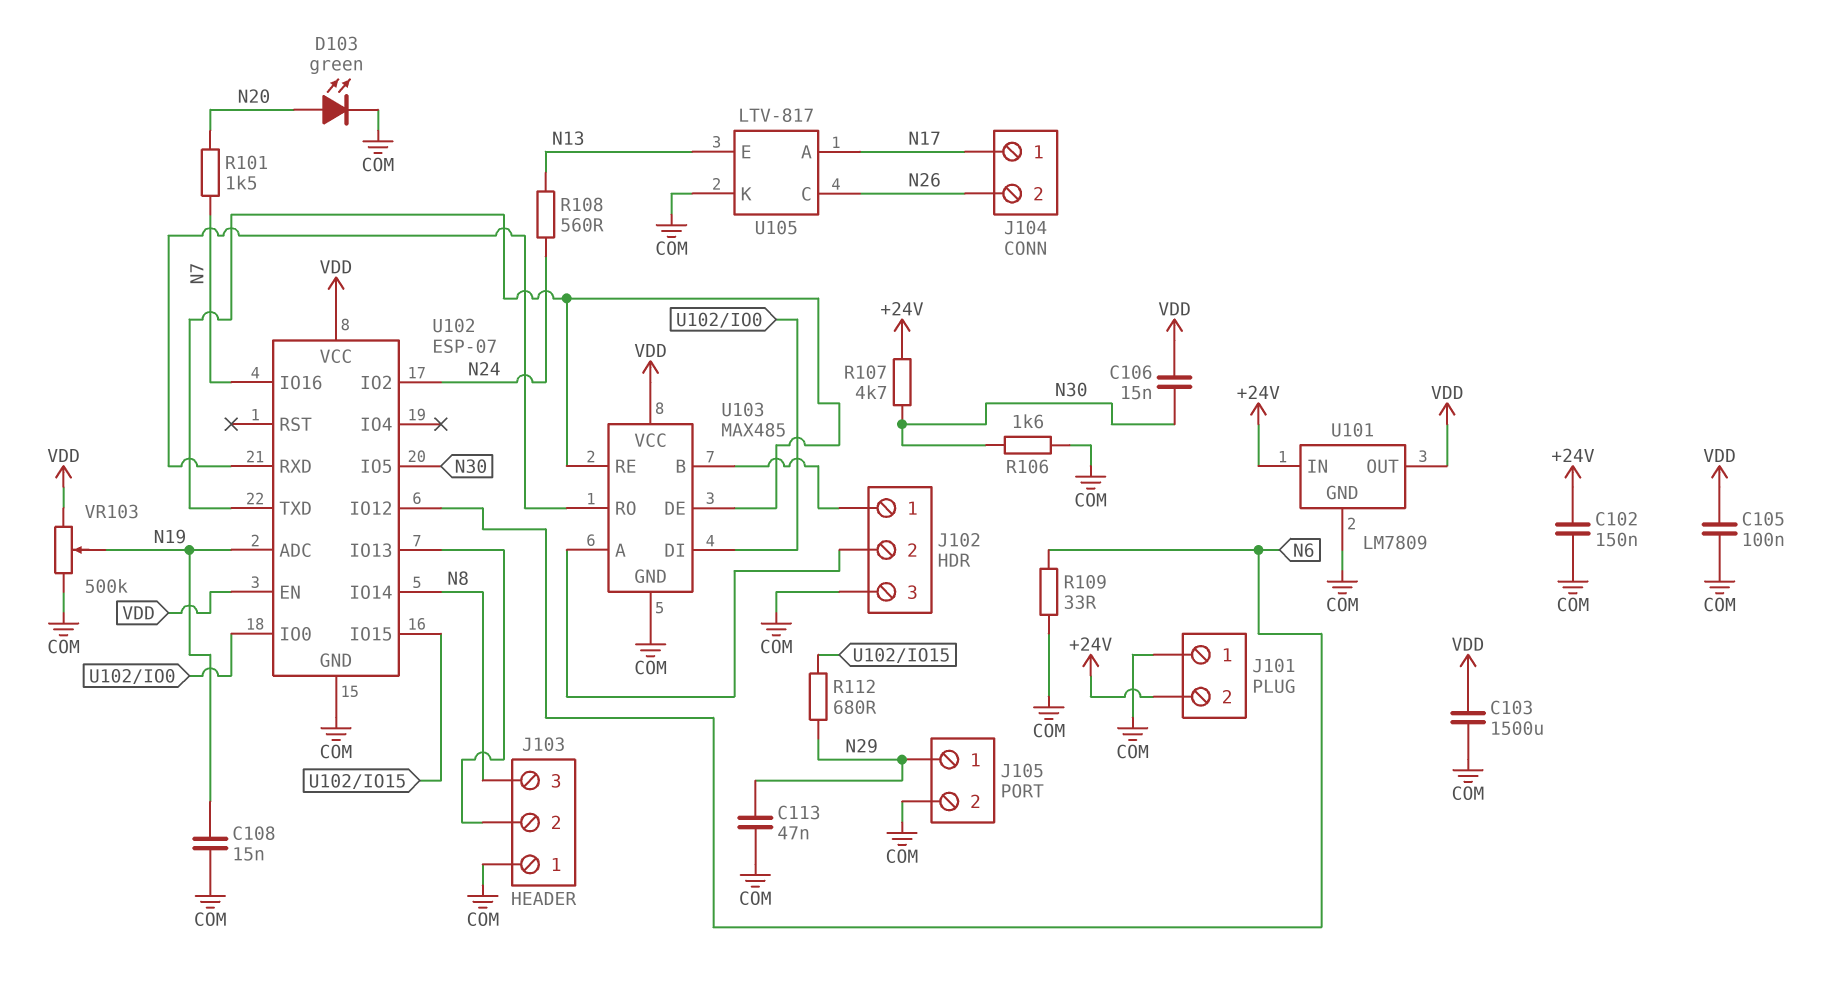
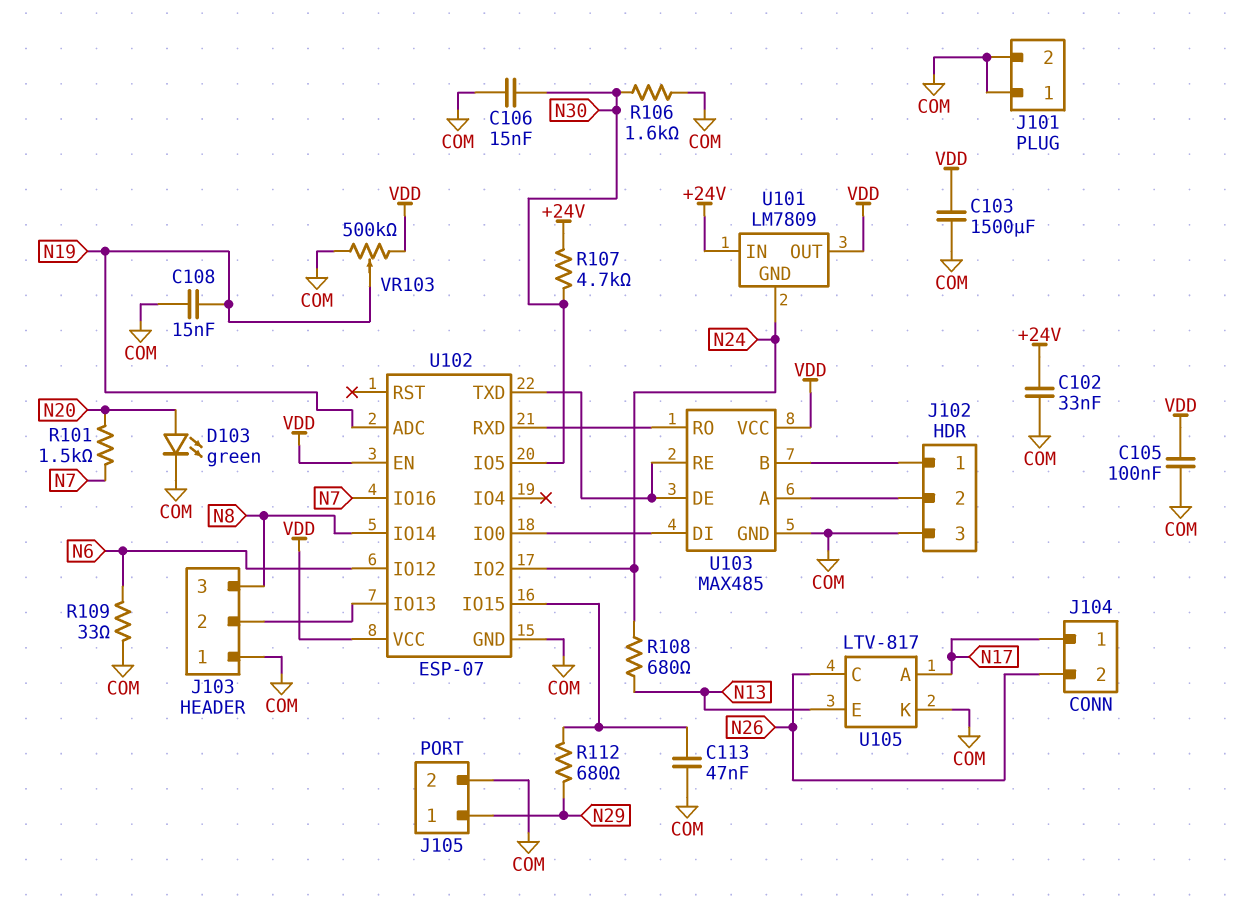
C102: 150nF (+24V, COM) -> 33nF (+24V, COM)
C106: 15nF (N30, VDD) -> 15nF (COM, N30)
C113: 47nF (COM, N29) -> 47nF (COM, U102/IO15)
J101 pin 2: +24V -> COM
R108: 560 (N13, N24) -> 680 (N13, N24)
U101 pin GND: COM -> N24

